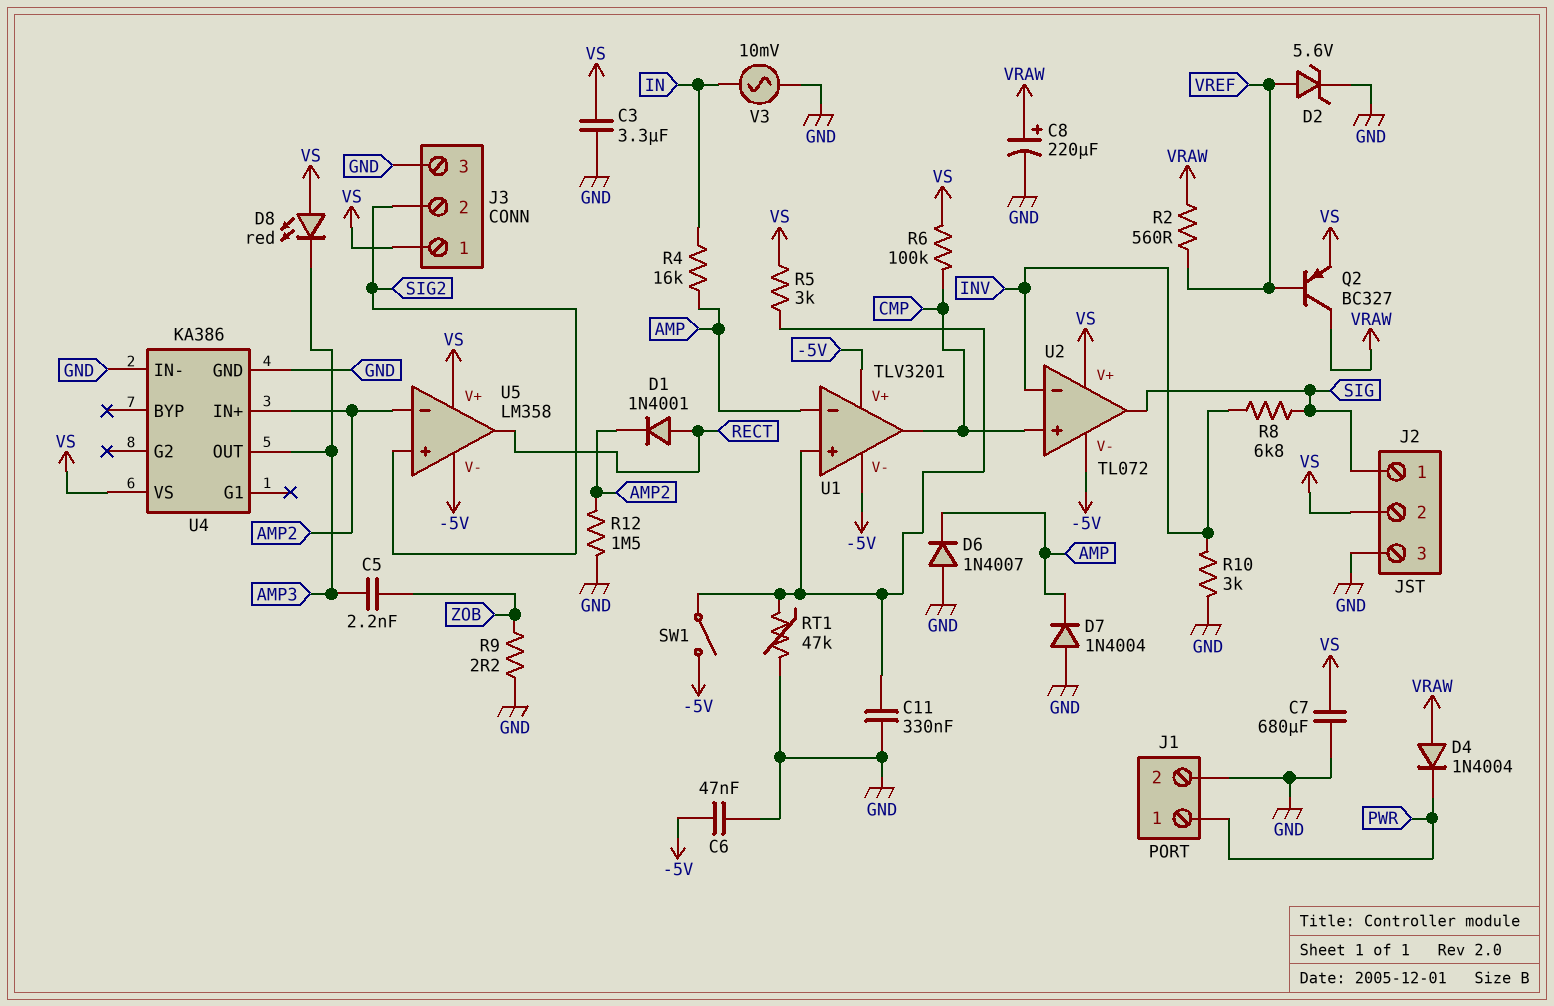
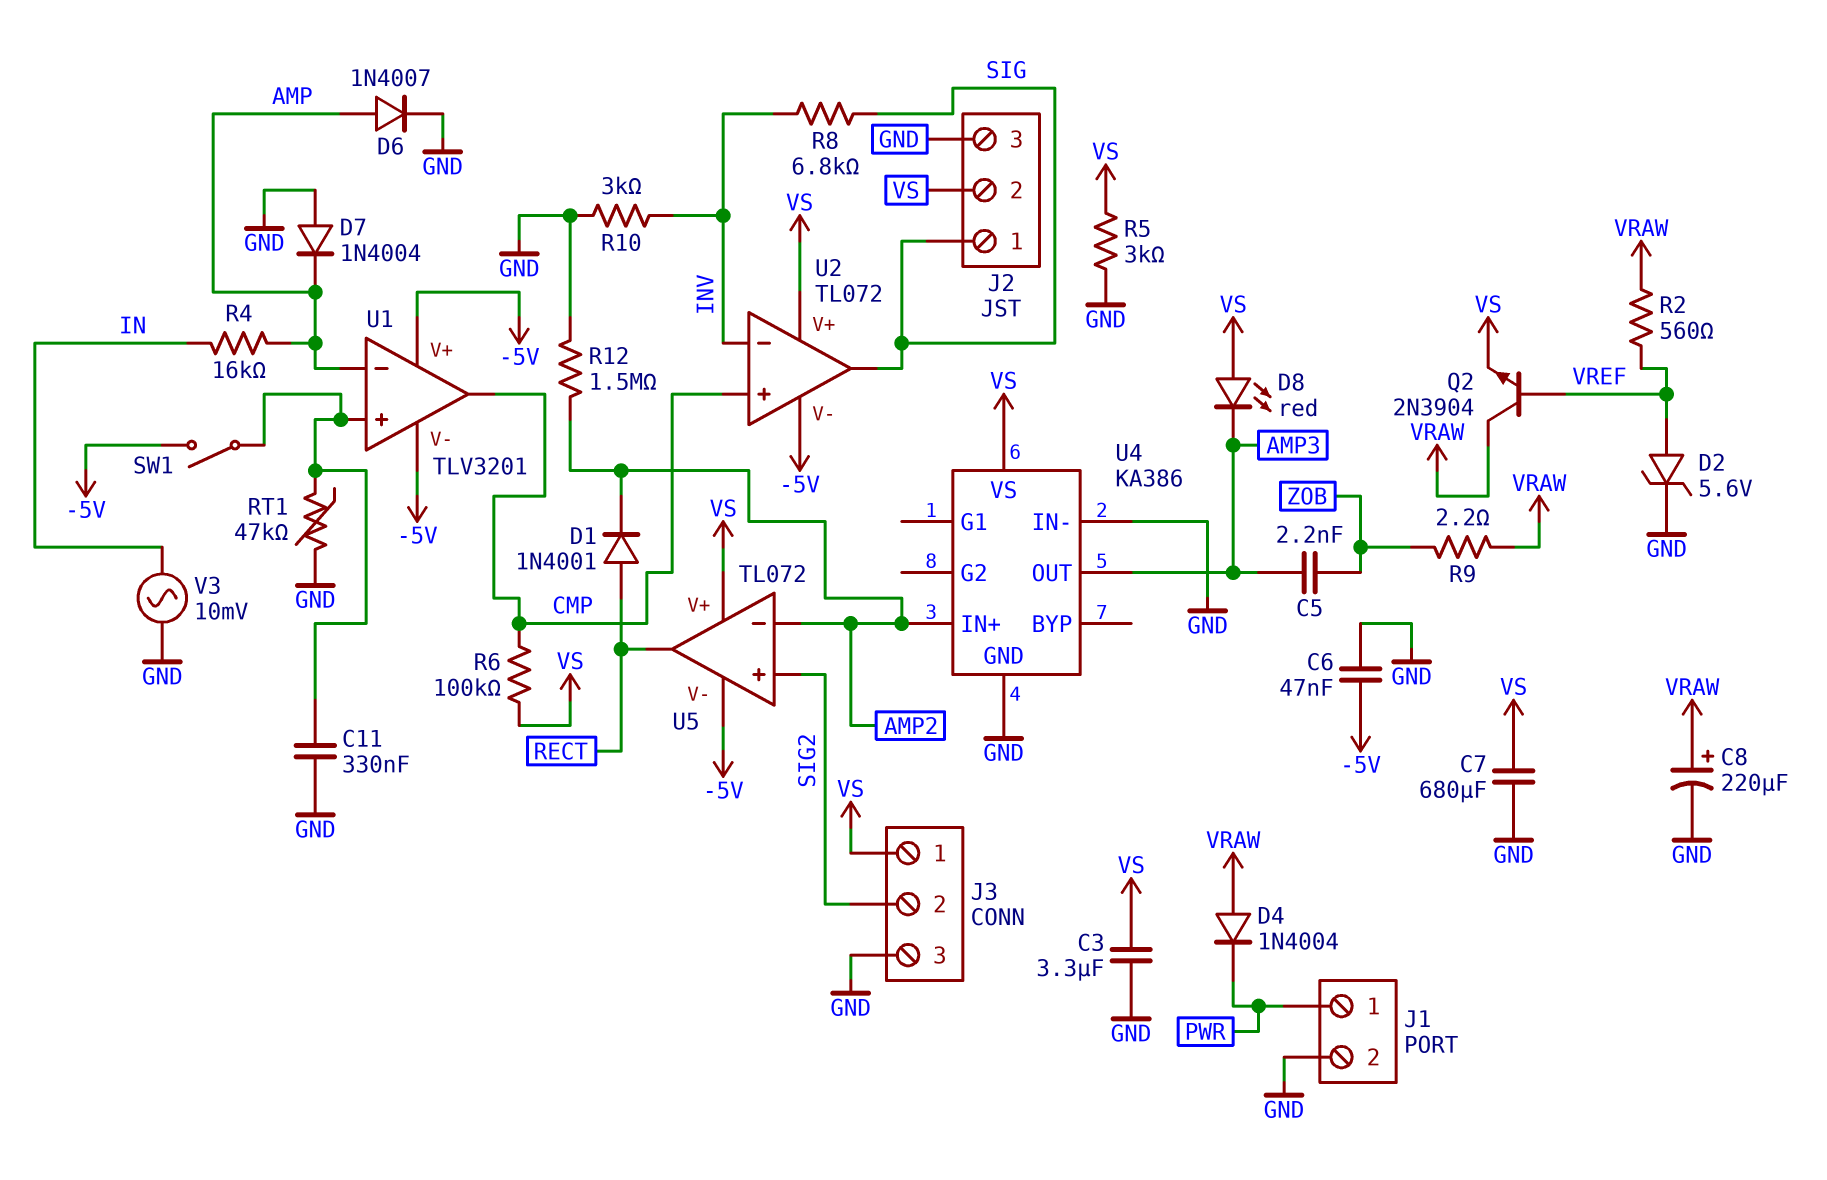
D6: diode 1N4007 (A GND, K AMP) -> diode 1N4007 (A AMP, K GND)
Q2: PNP BC327 (B VREF, C VRAW, E VS) -> NPN 2N3904 (B VREF, C VRAW, E VS)
R5: 3k (U1/in+, VS) -> 3k (GND, VS)
R9: 2.2 (GND, ZOB) -> 2.2 (VRAW, ZOB)
U5: LM358 -> TL072

